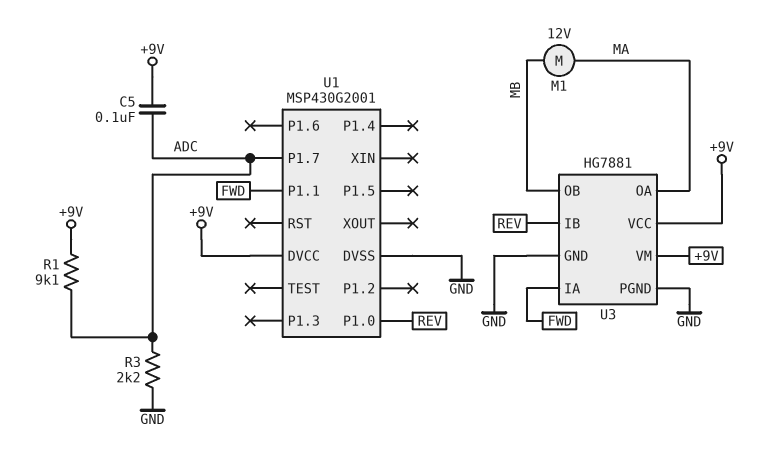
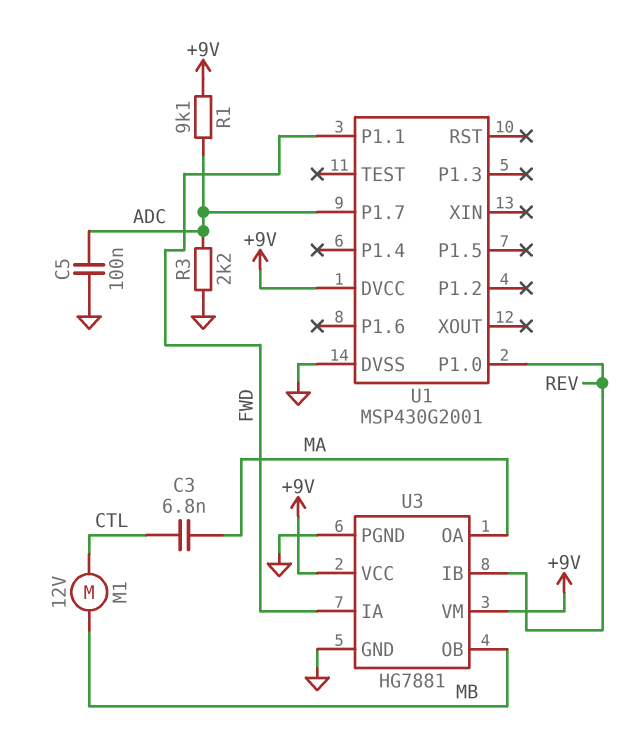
C3: none -> 6.8nF (CTL, MA)
C5: 100nF (+9V, ADC) -> 100nF (ADC, GND)
M1: motor 12V (MA, MB) -> motor 12V (CTL, MB)

